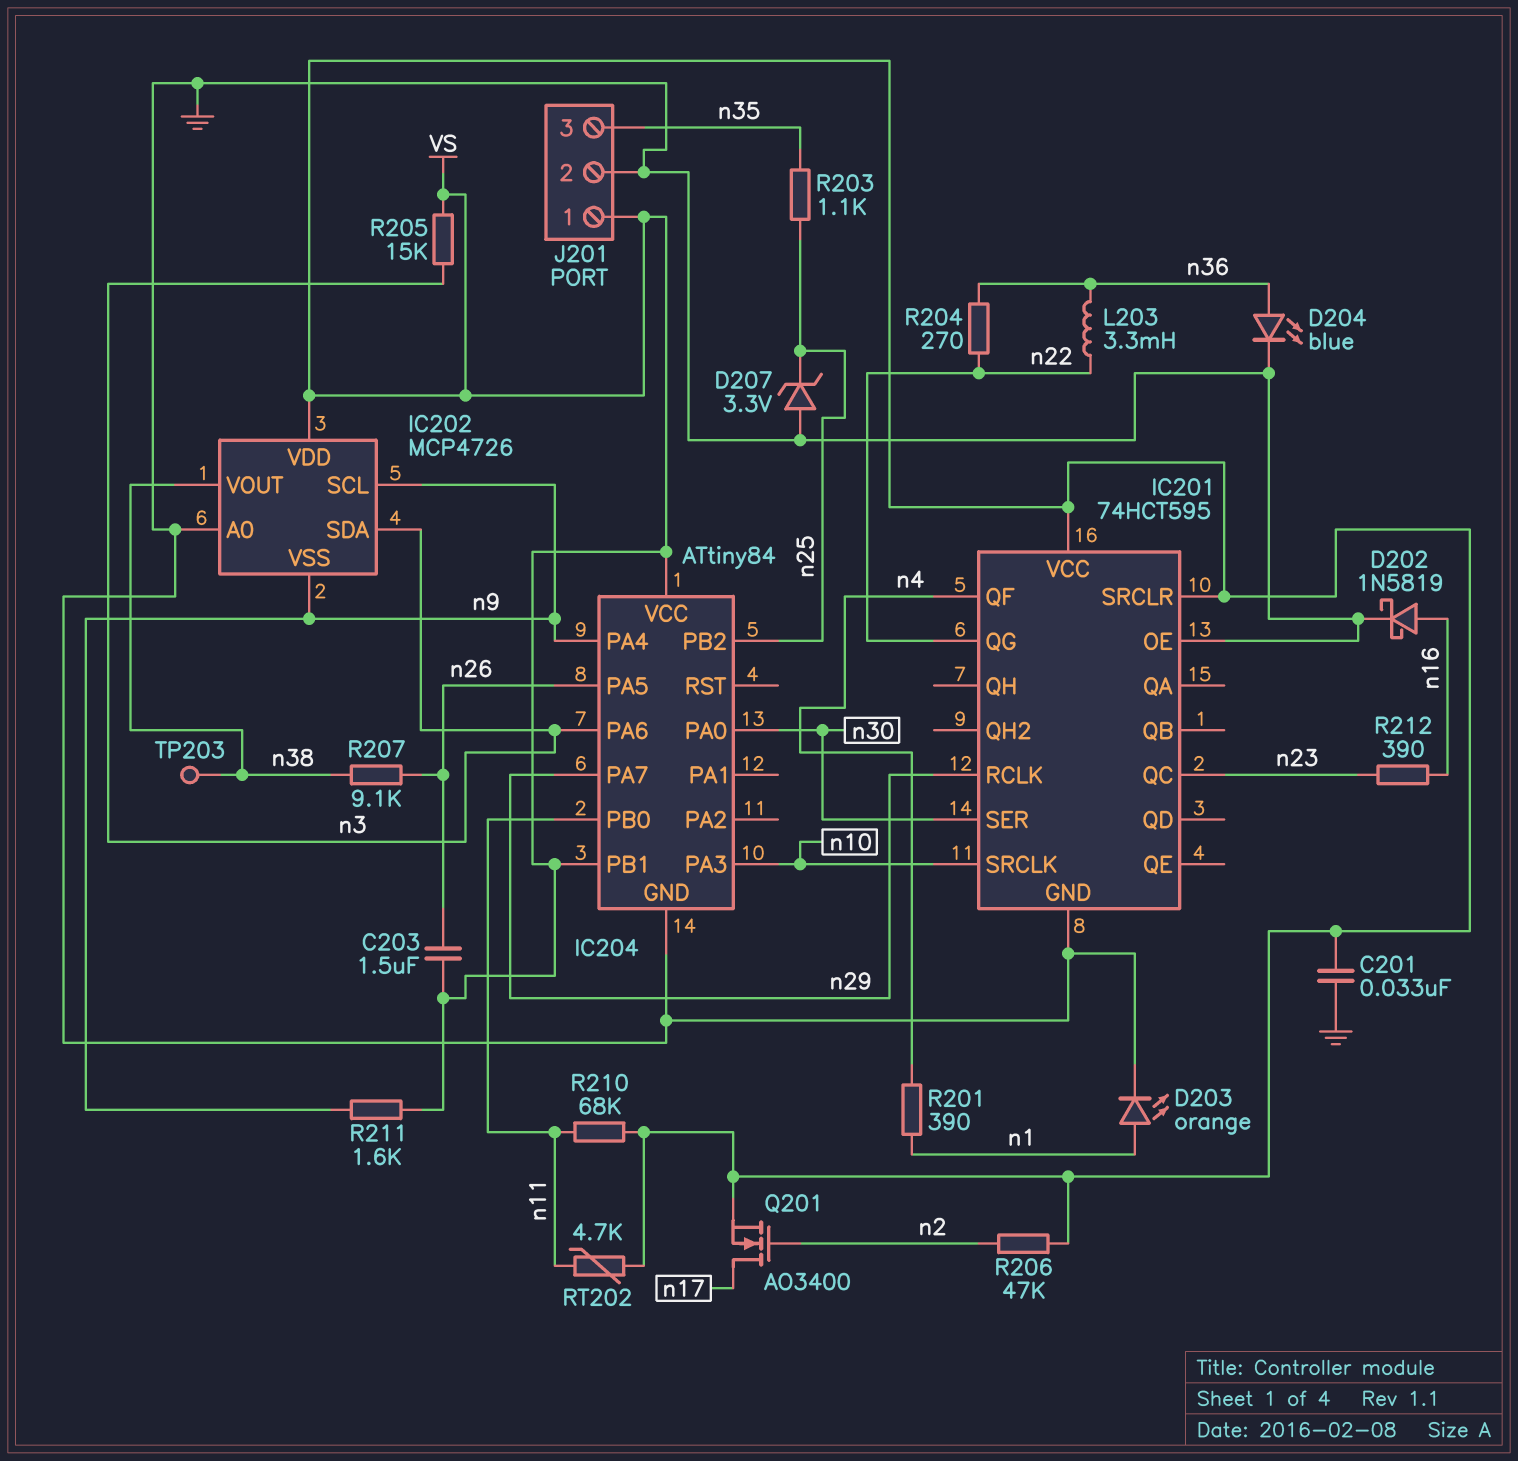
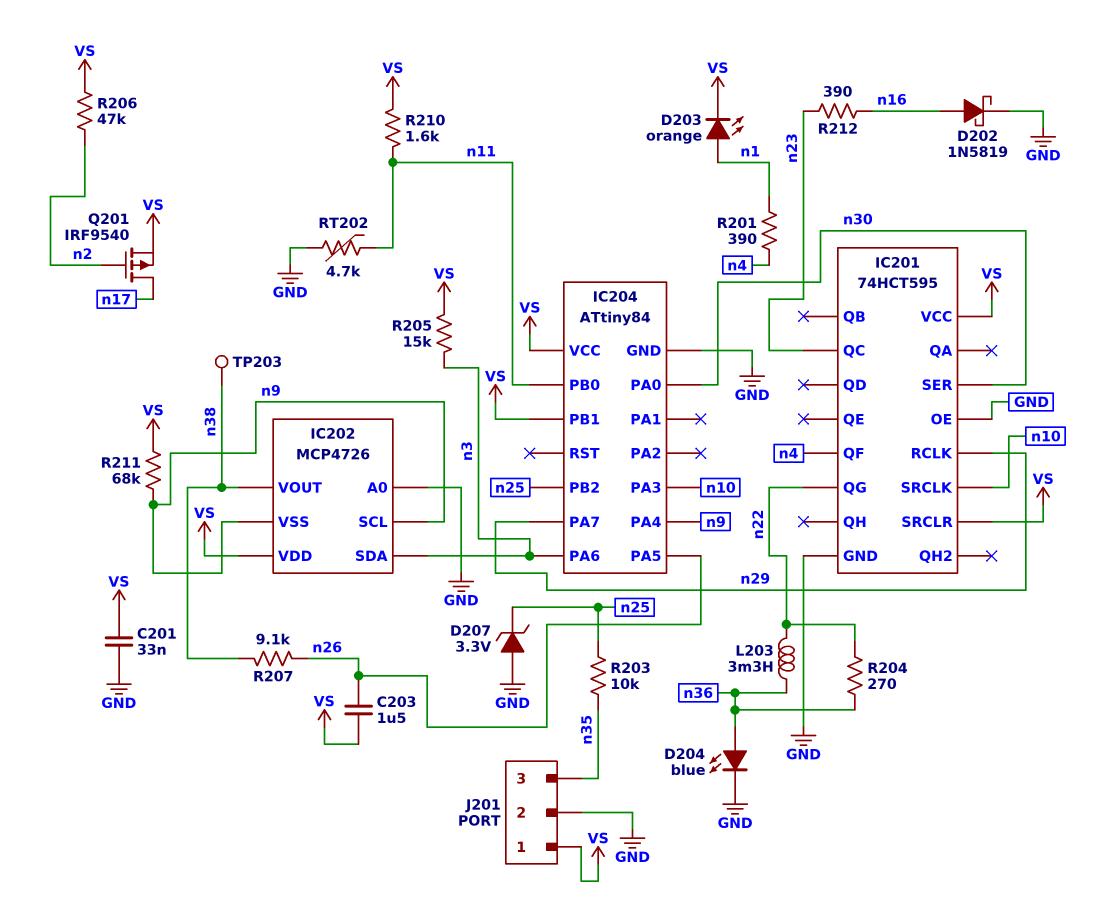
D203: LED orange (A n1, K GND) -> LED orange (A n1, K VS)
Q201: NMOS AO3400 (G n2, D n17, S VS) -> PMOS IRF9540 (G n2, D n17, S VS)
R203: 1.1k (n25, n35) -> 10k (n25, n35)
R210: 68k (VS, n11) -> 1.6k (VS, n11)
R211: 1.6k (VS, n9) -> 68k (VS, n9)
RT202: 4.7k (VS, n11) -> 4.7k (GND, n11)

